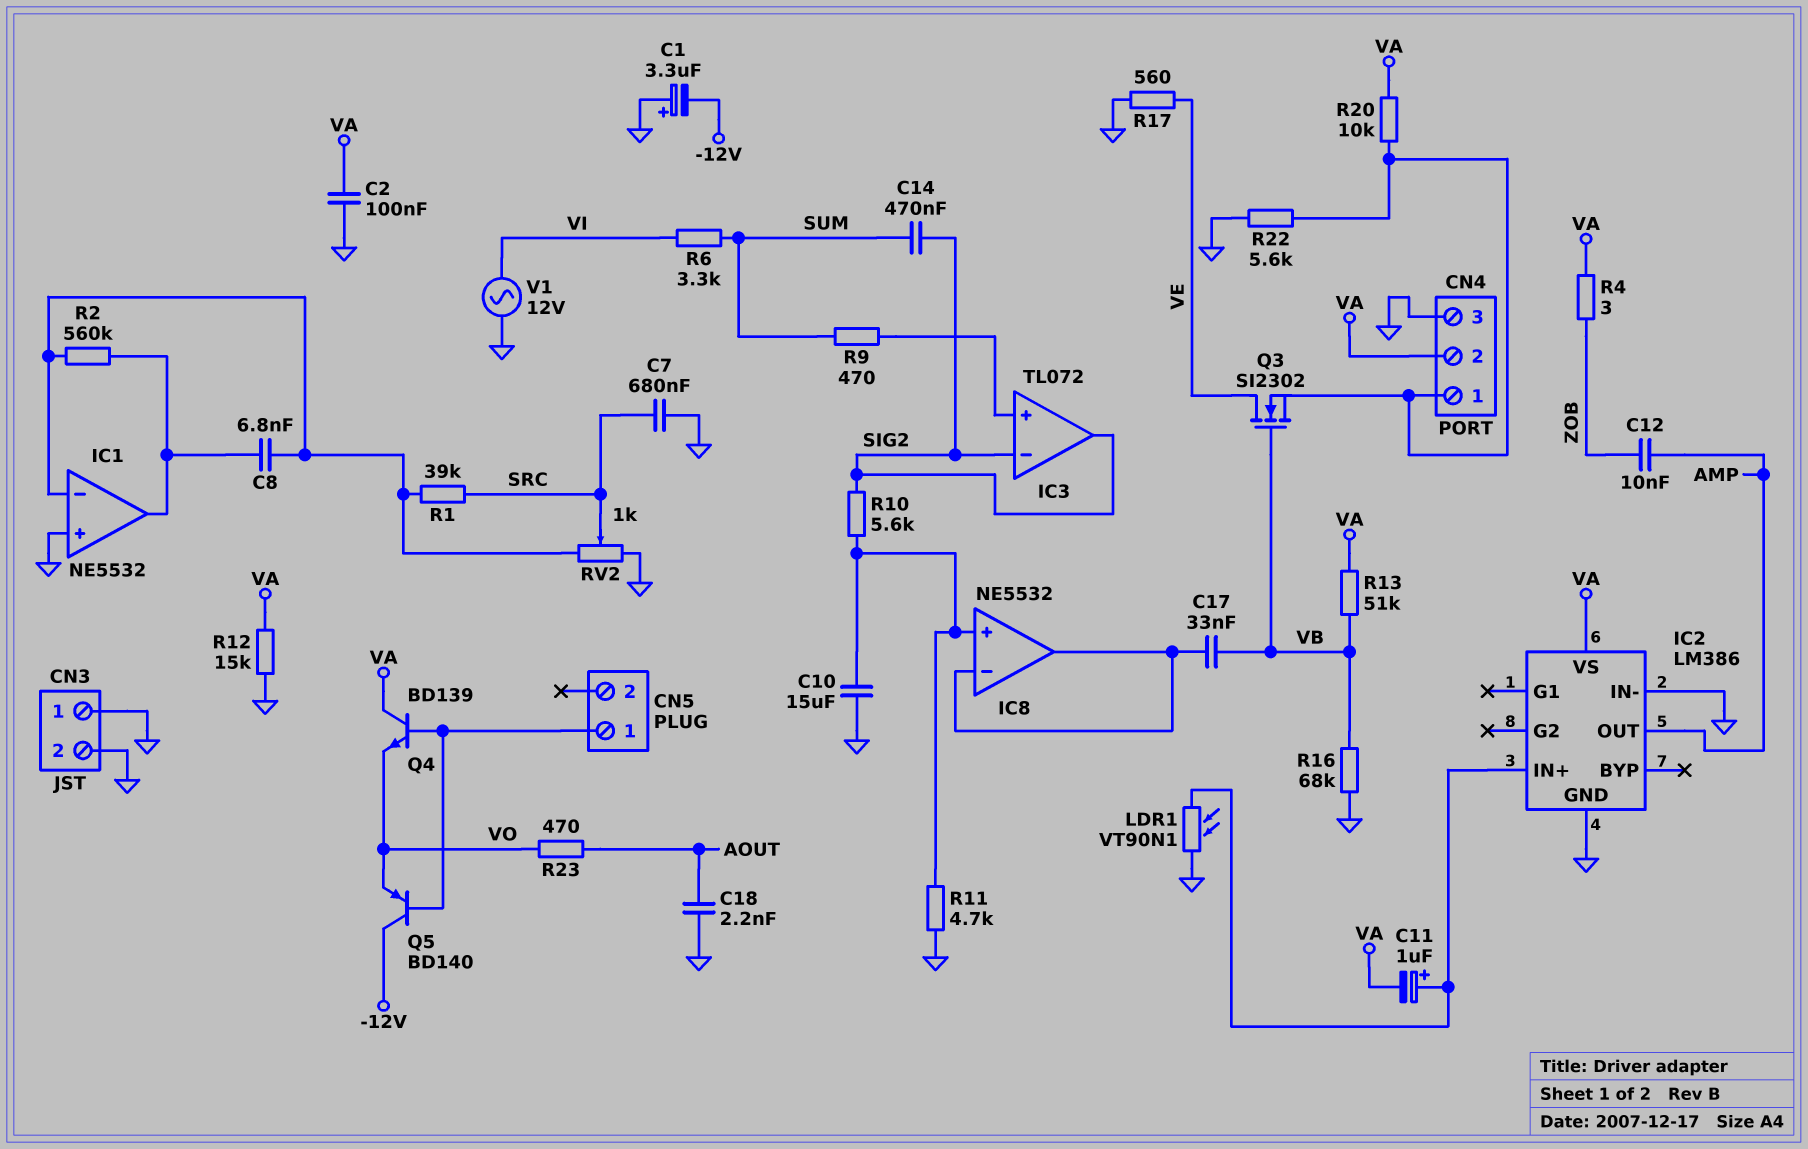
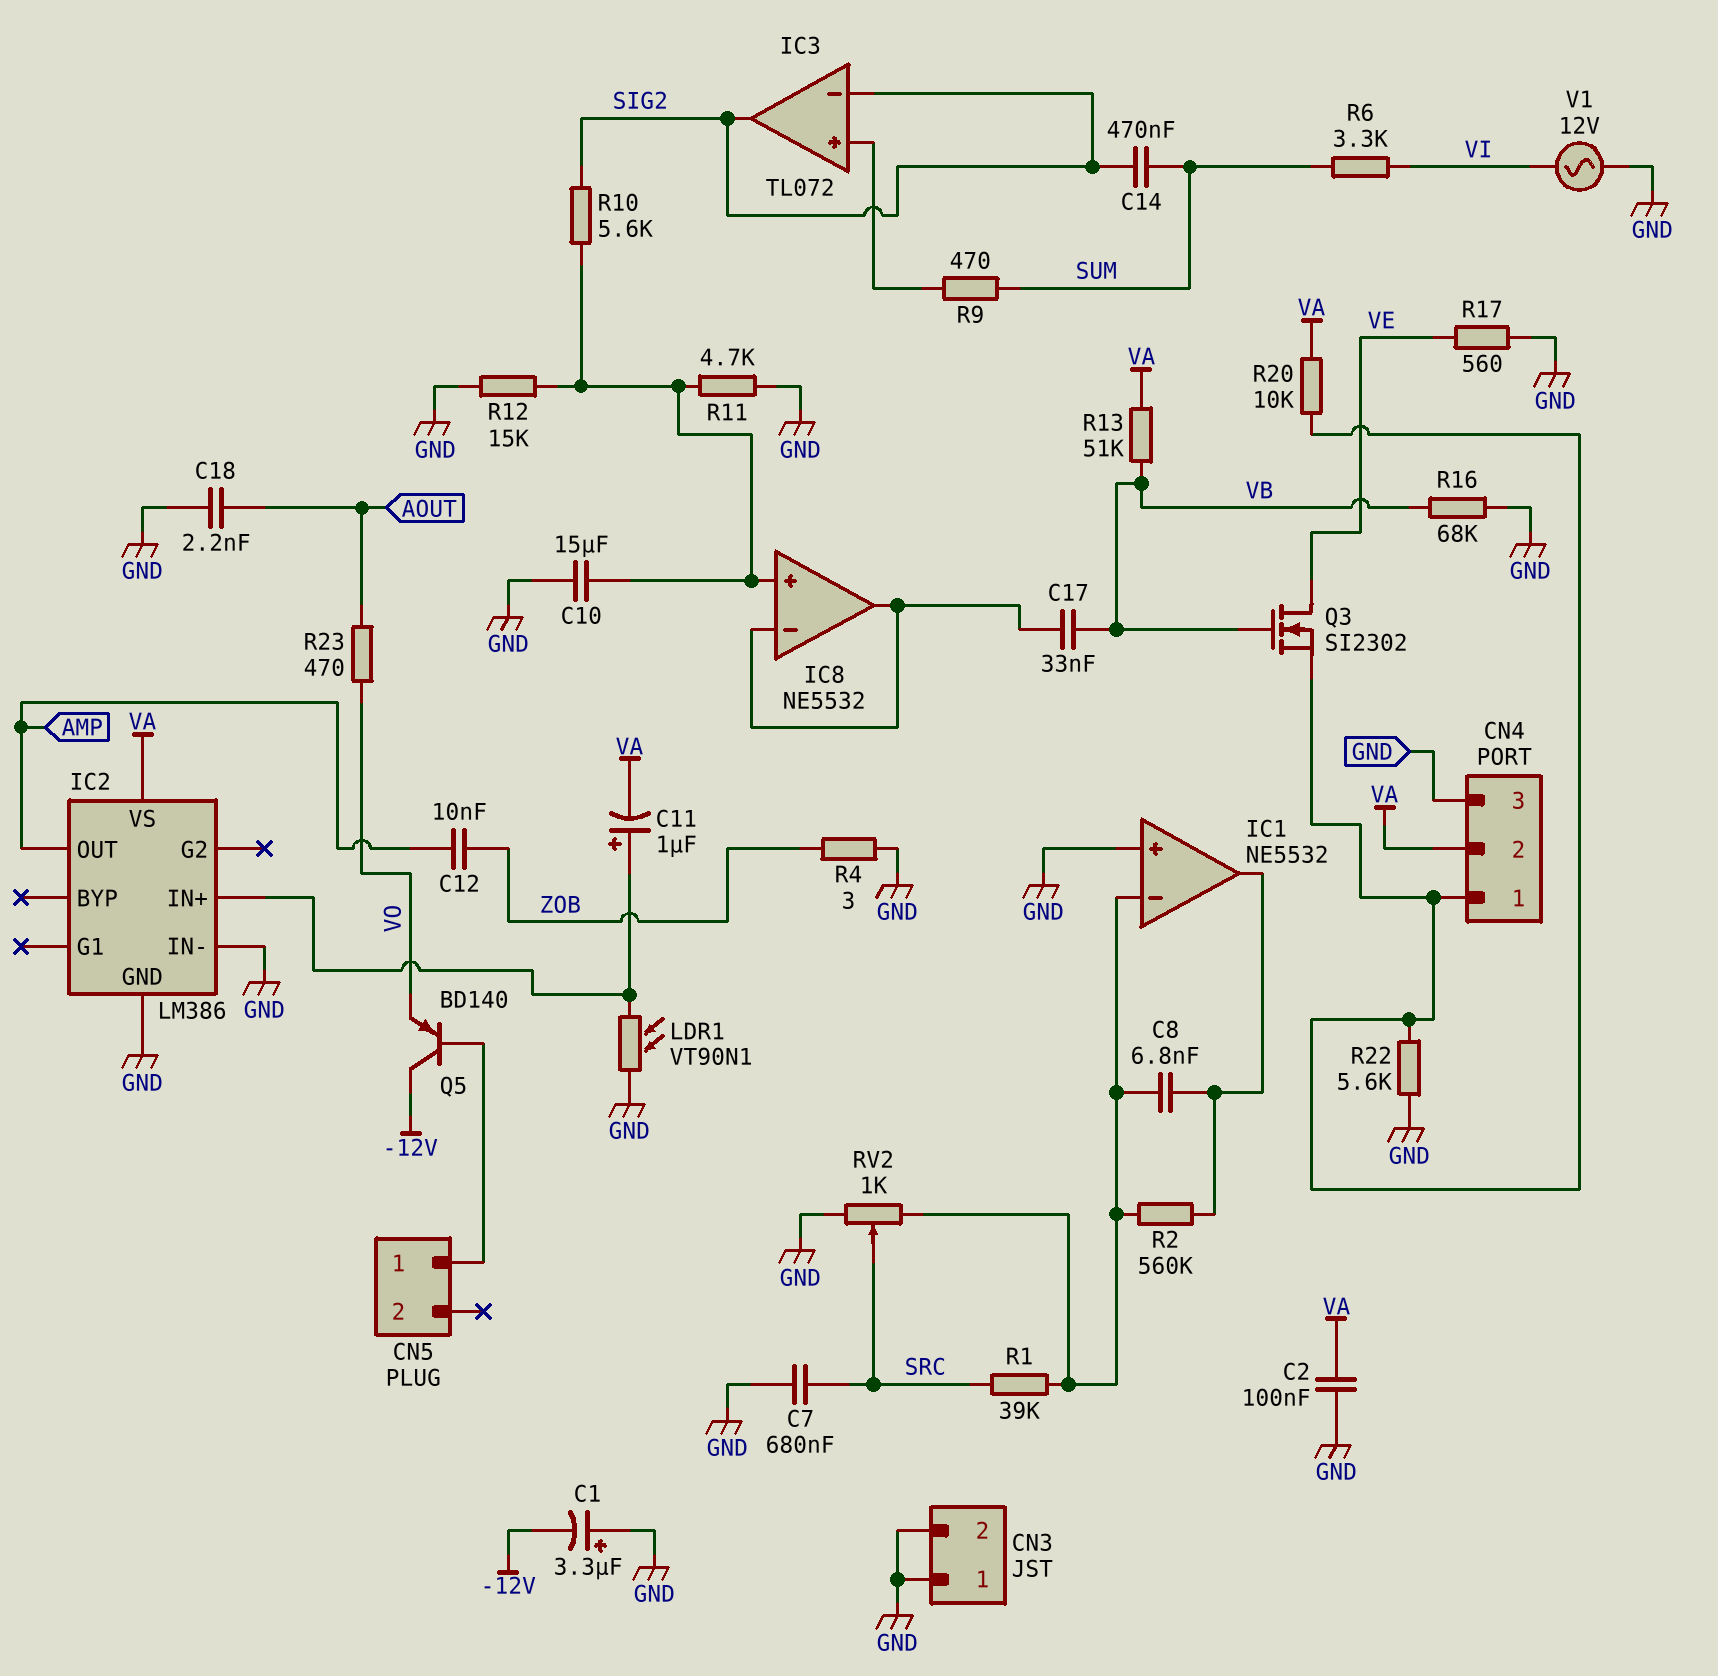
Q4: NPN BD139 (B CN5/1, C VA, E VO) -> none
R4: 3 (VA, ZOB) -> 3 (GND, ZOB)
R12: 15k (GND, VA) -> 15k (GND, IC8/in+)

